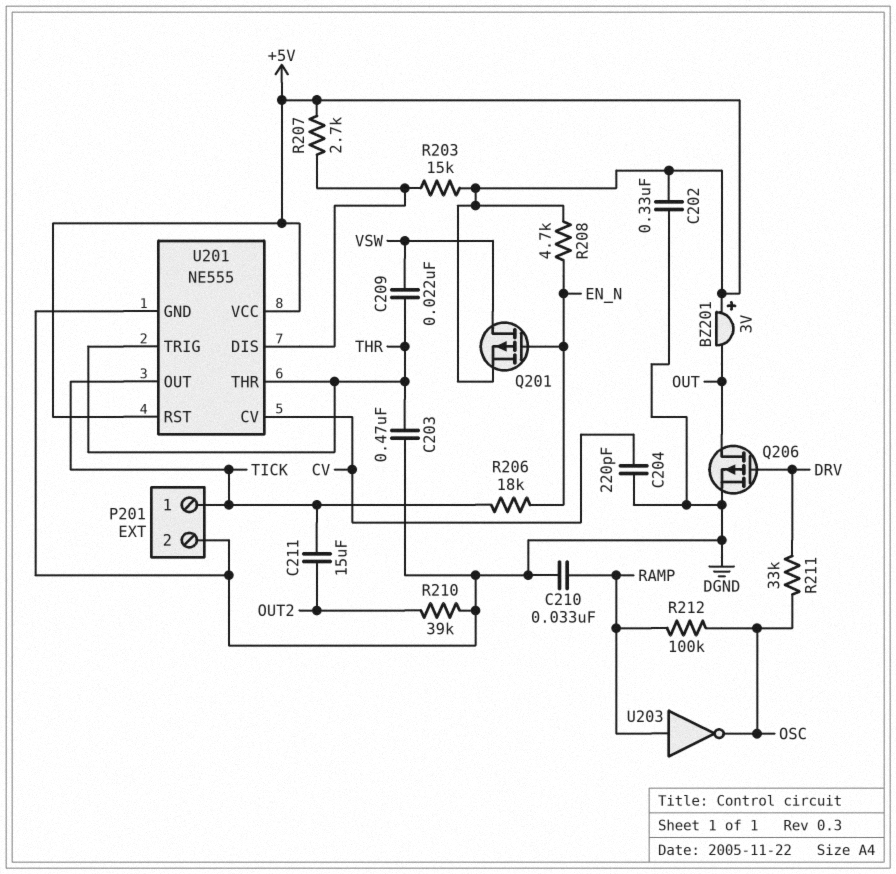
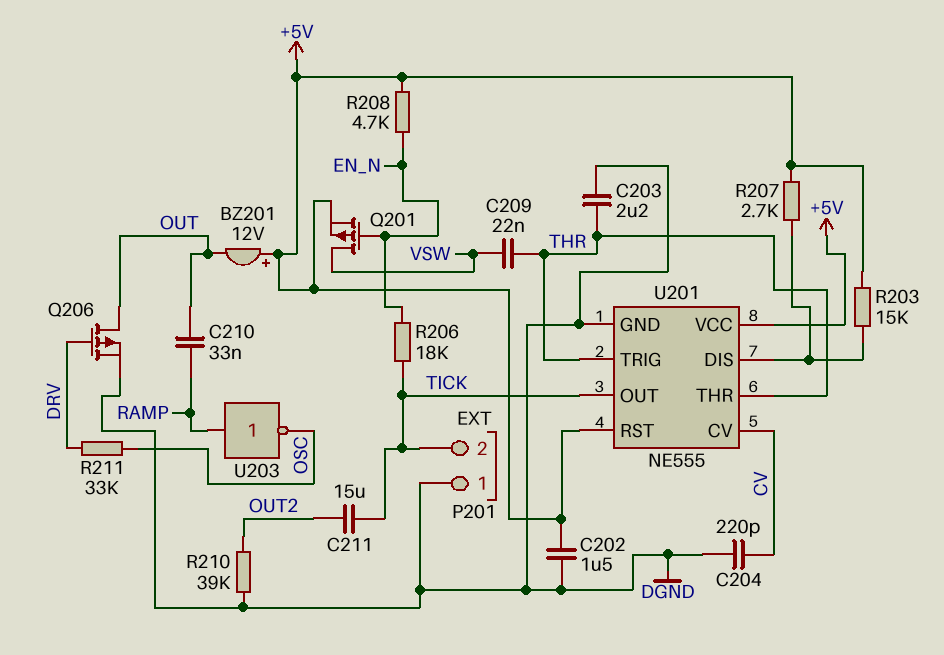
BZ201: buzzer 3V (plus +5V, minus OUT) -> buzzer 12V (plus +5V, minus OUT)
C202: 330nF (+5V, DGND) -> 1.5uF (+5V, DGND)
C203: 470nF (DGND, THR) -> 2.2uF (DGND, THR)
C210: 33nF (DGND, RAMP) -> 33nF (OUT, RAMP)
P201 pin 1: TICK -> DGND
P201 pin 2: DGND -> TICK
R212: 100k (OSC, RAMP) -> none

